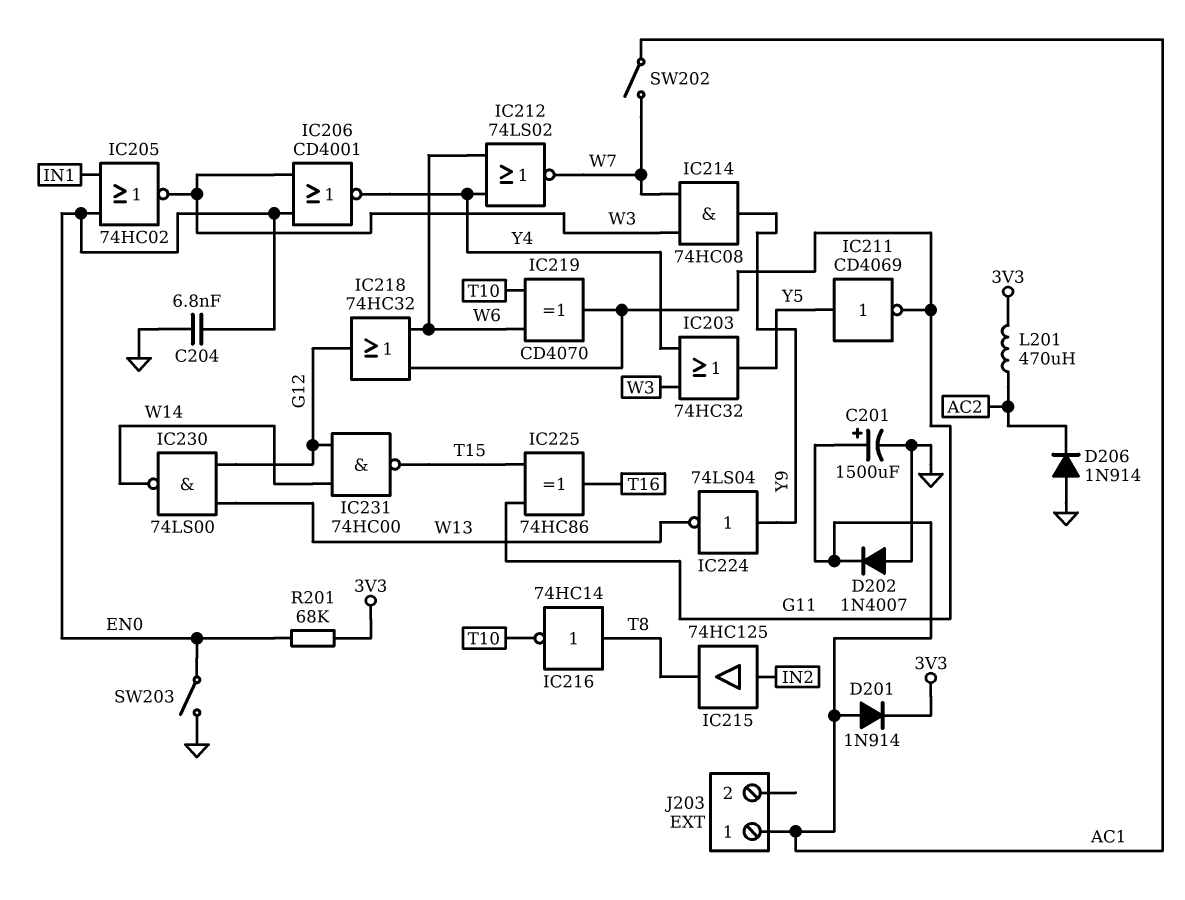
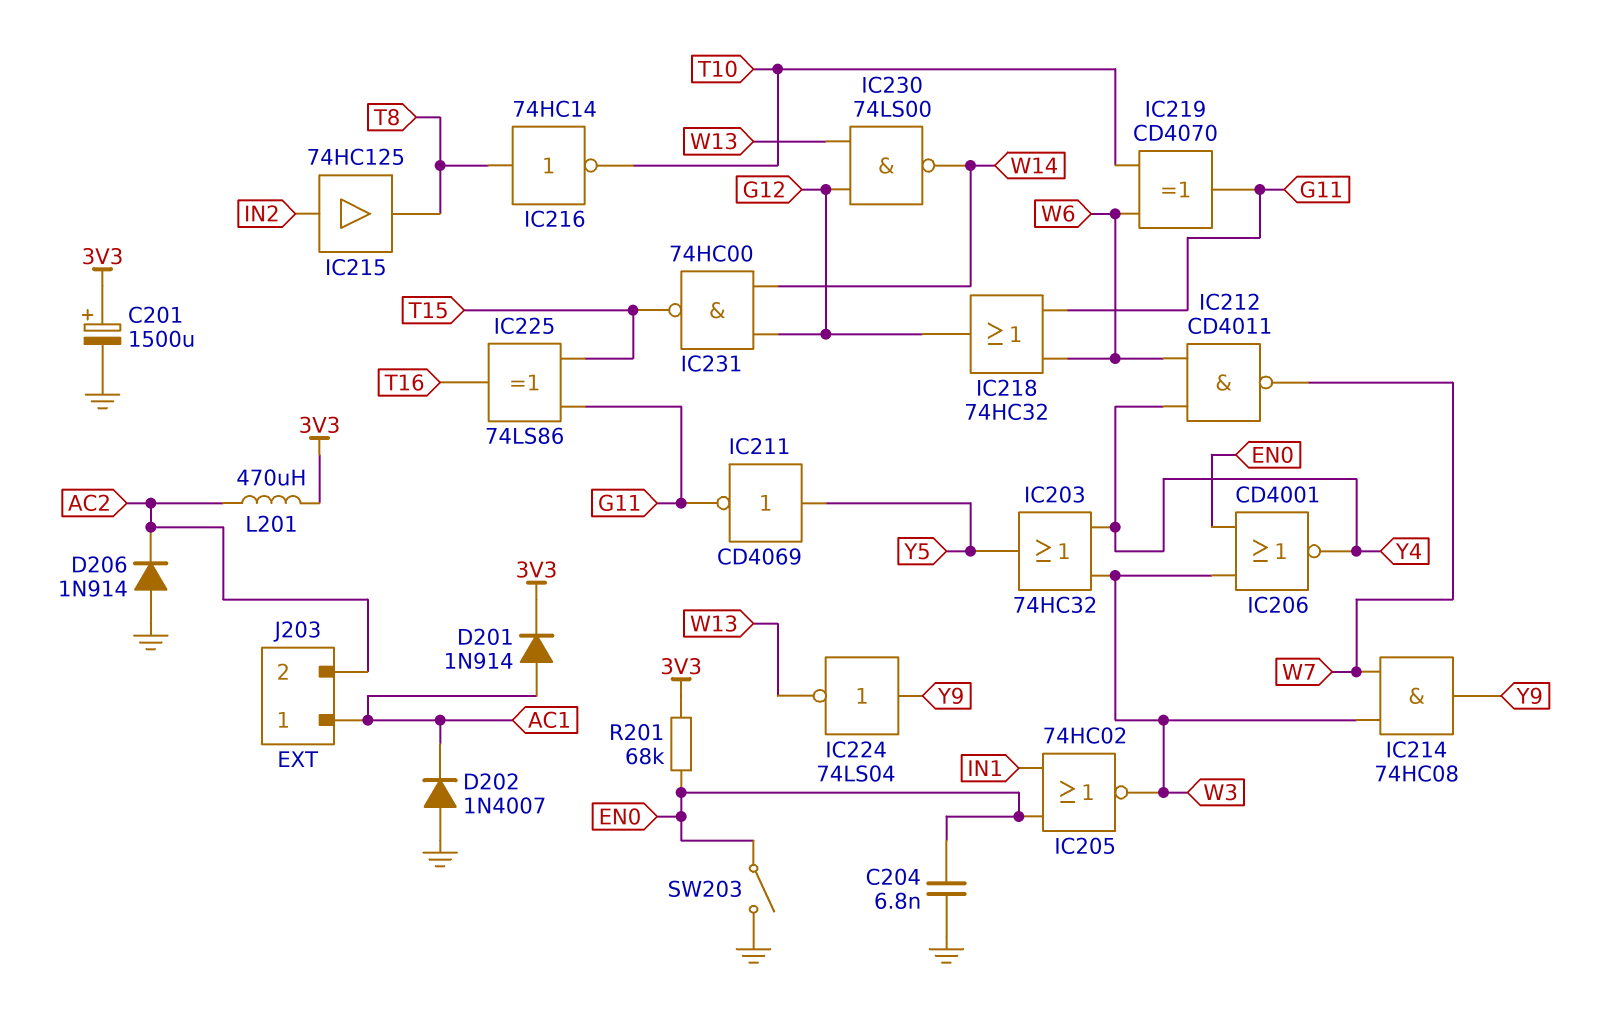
C201: 1500uF (plus AC1, minus GND) -> 1500uF (plus 3V3, minus GND)
IC212: NOR 74LS02 (in W6, in Y4, out W7) -> NAND CD4011 (in W6, in Y4, out W7)
IC225: XOR 74HC86 (in G11, in T15, out T16) -> XOR 74LS86 (in G11, in T15, out T16)
J203 pin 2: none -> AC2
SW202: switch (AC1, W7) -> none

